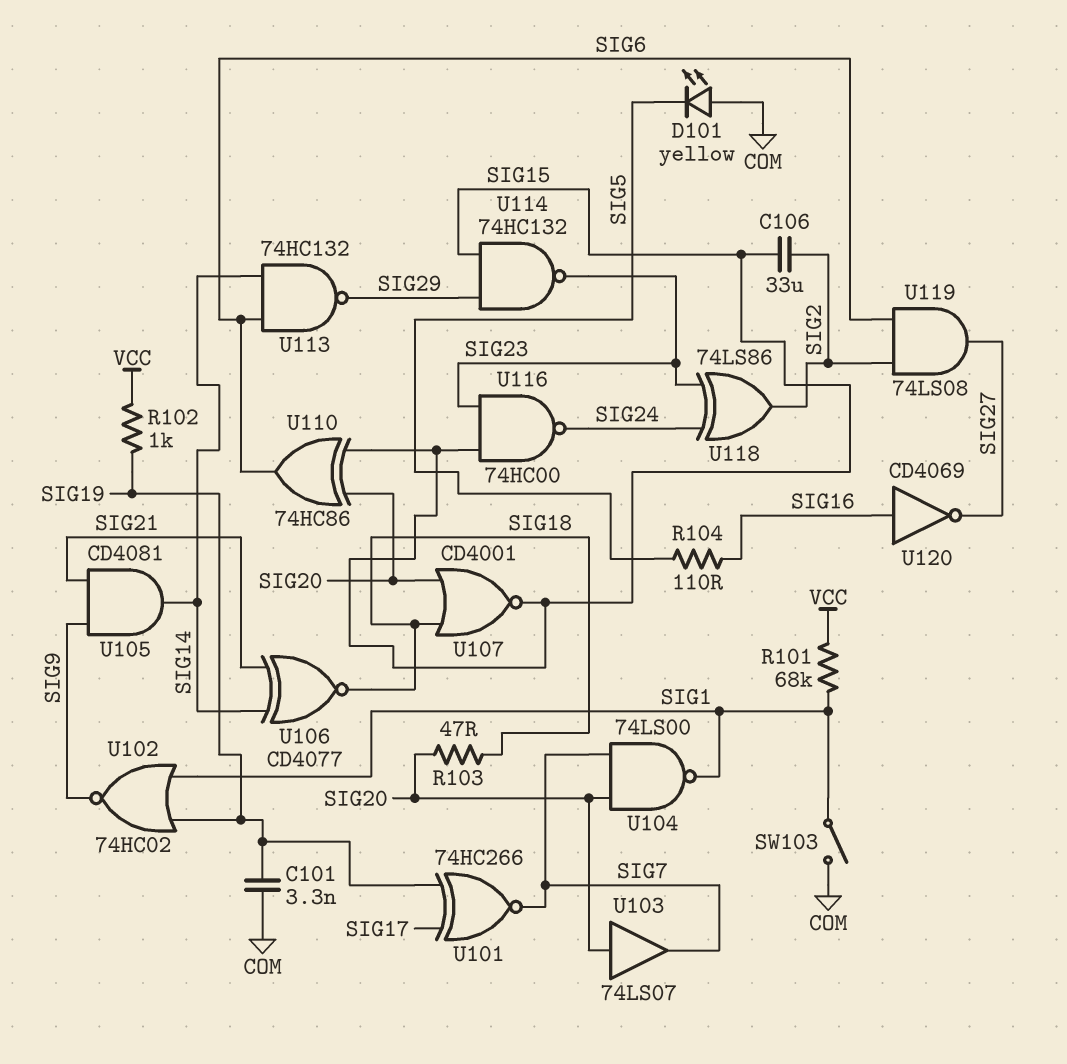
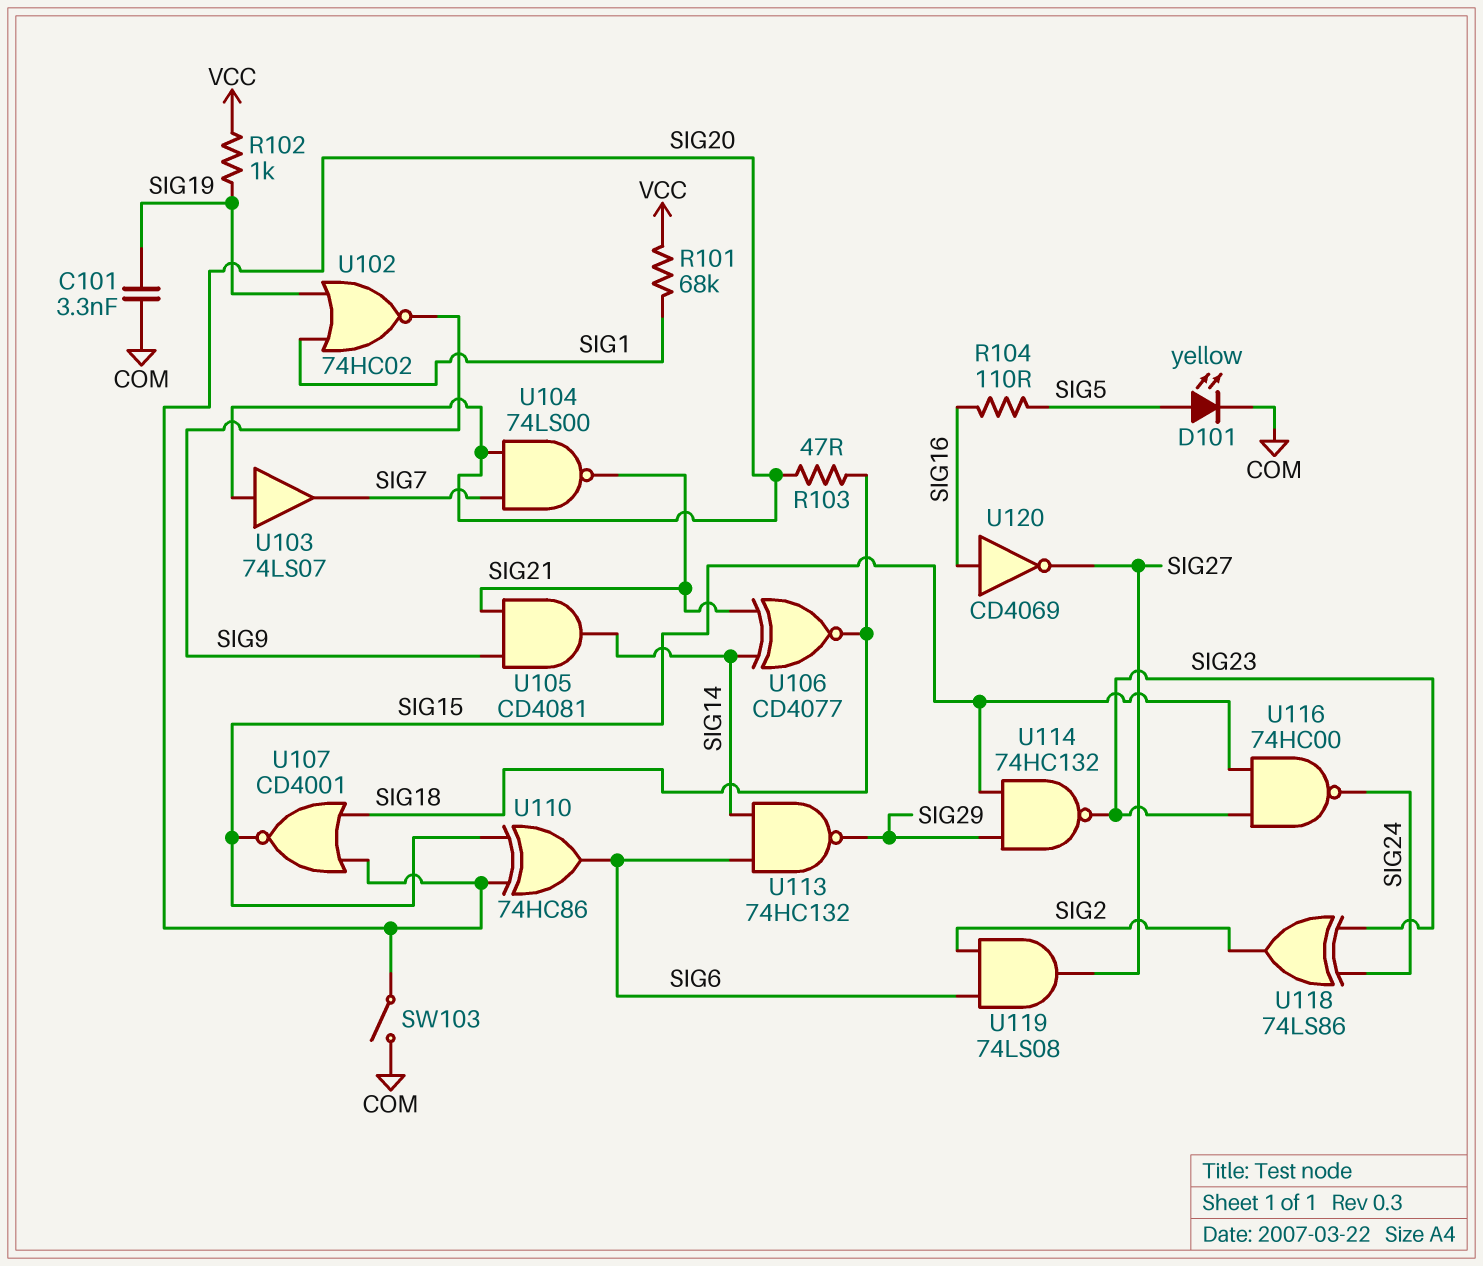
C106: 33uF (SIG2, SIG15) -> none
D101: LED yellow (A COM, K SIG5) -> LED yellow (A SIG5, K COM)
SW103: switch (COM, SIG1) -> switch (COM, SIG20)
U101: XNOR 74HC266 (in SIG17, in SIG19, out SIG7) -> none
U104: NAND 74LS00 (in SIG7, in SIG20, out SIG1) -> NAND 74LS00 (in SIG7, in SIG20, out SIG21)

